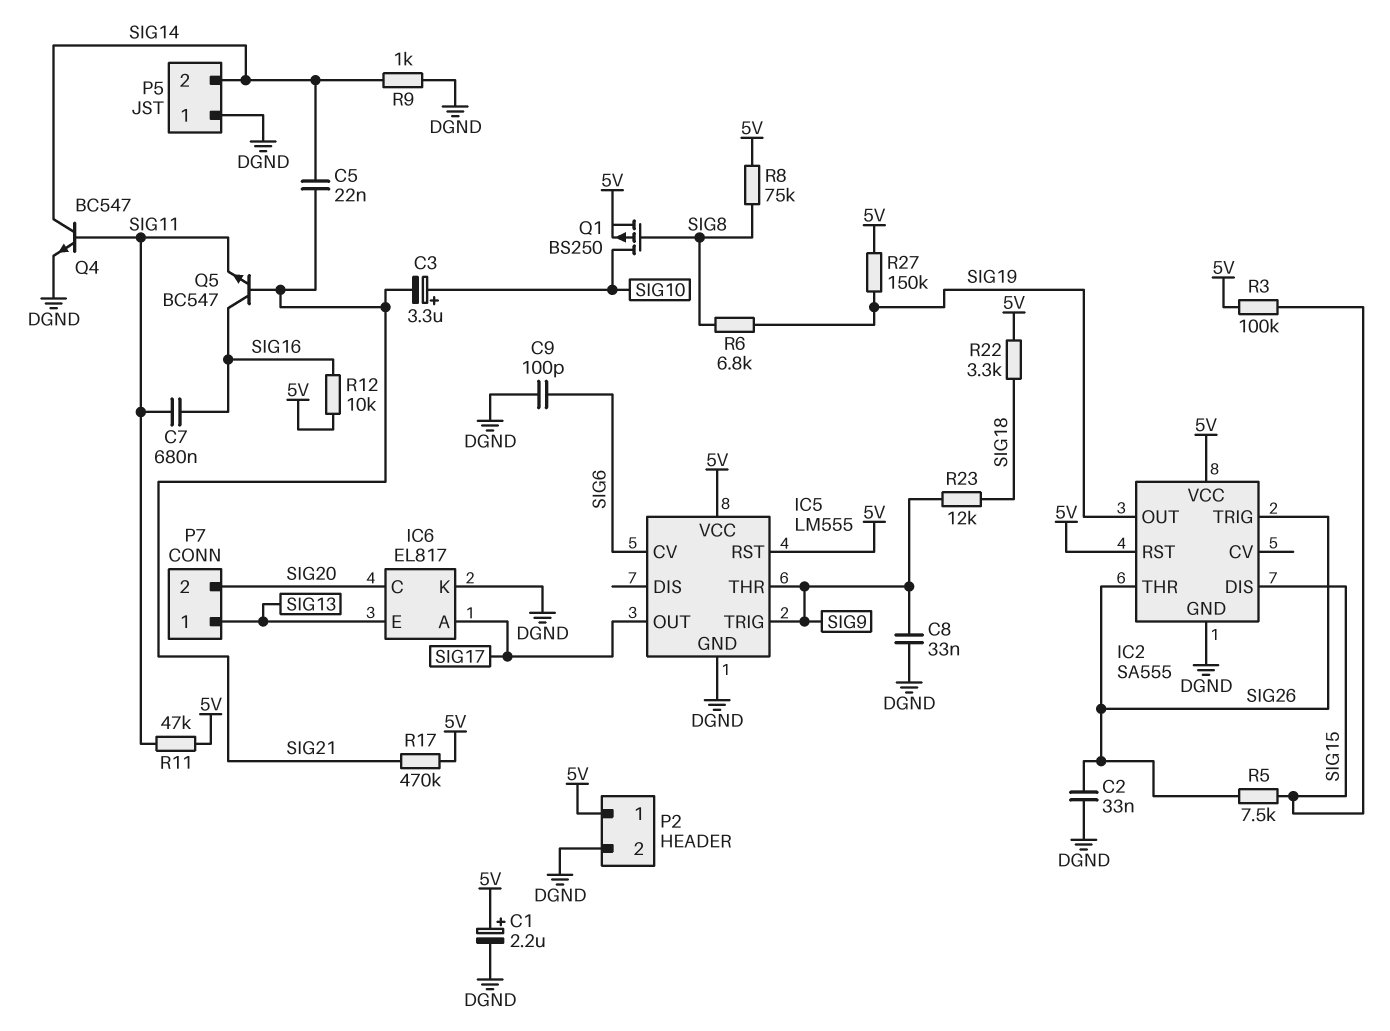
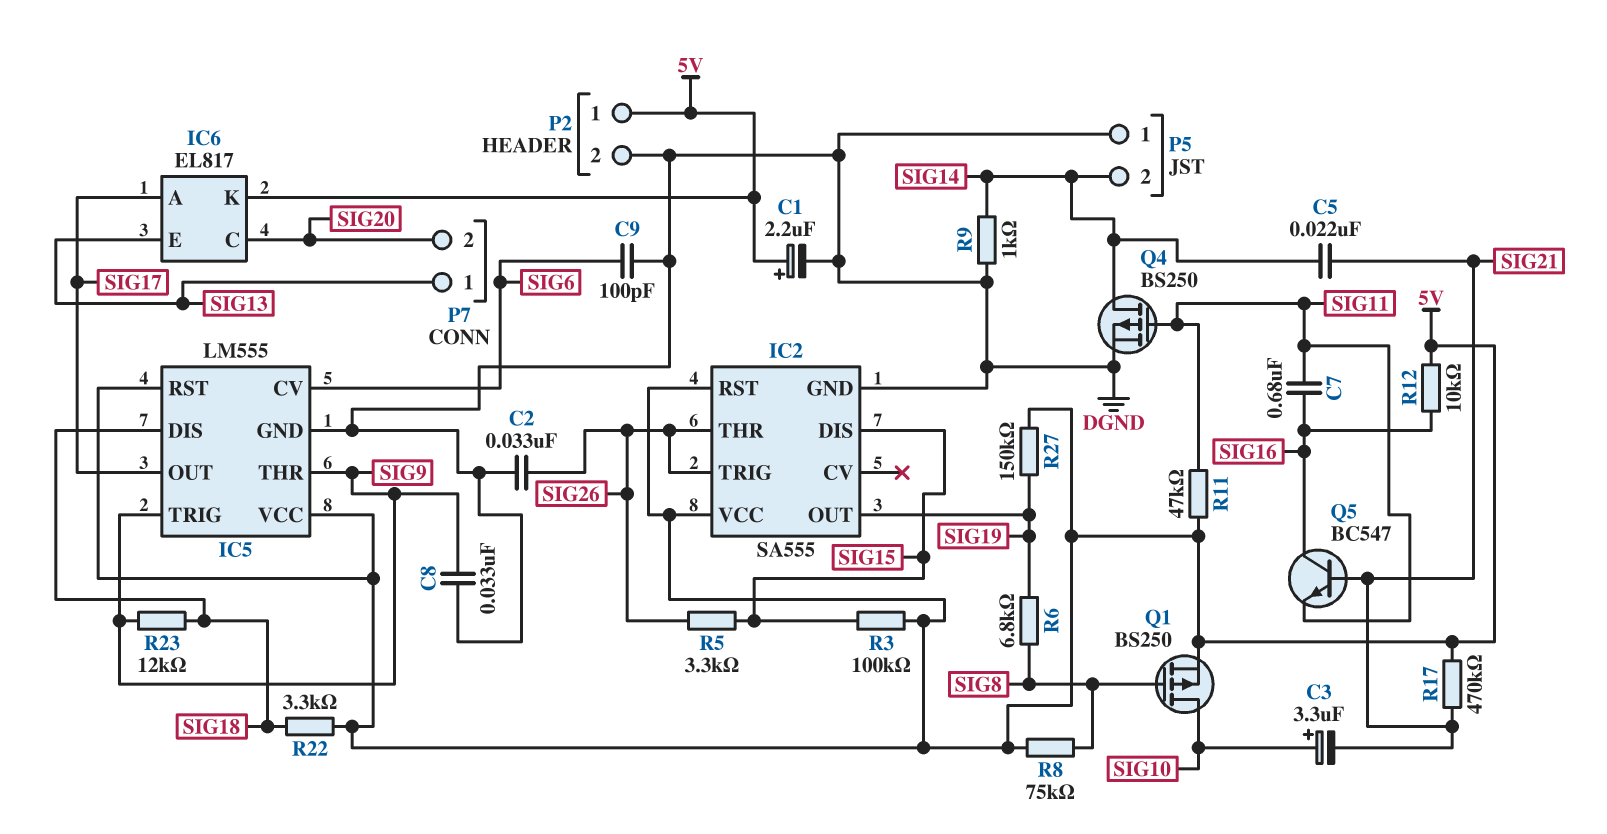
IC5 pin DIS: none -> SIG18
IC6 pin K: DGND -> 5V
Q4: NPN BC547 (B SIG11, C SIG14, E DGND) -> PMOS BS250 (G SIG11, D SIG14, S DGND)
R5: 7.5k (SIG15, SIG26) -> 3.3k (SIG15, SIG26)

